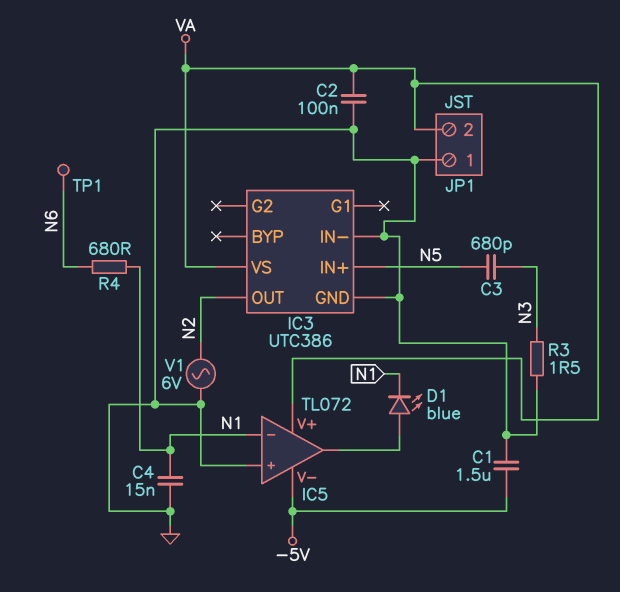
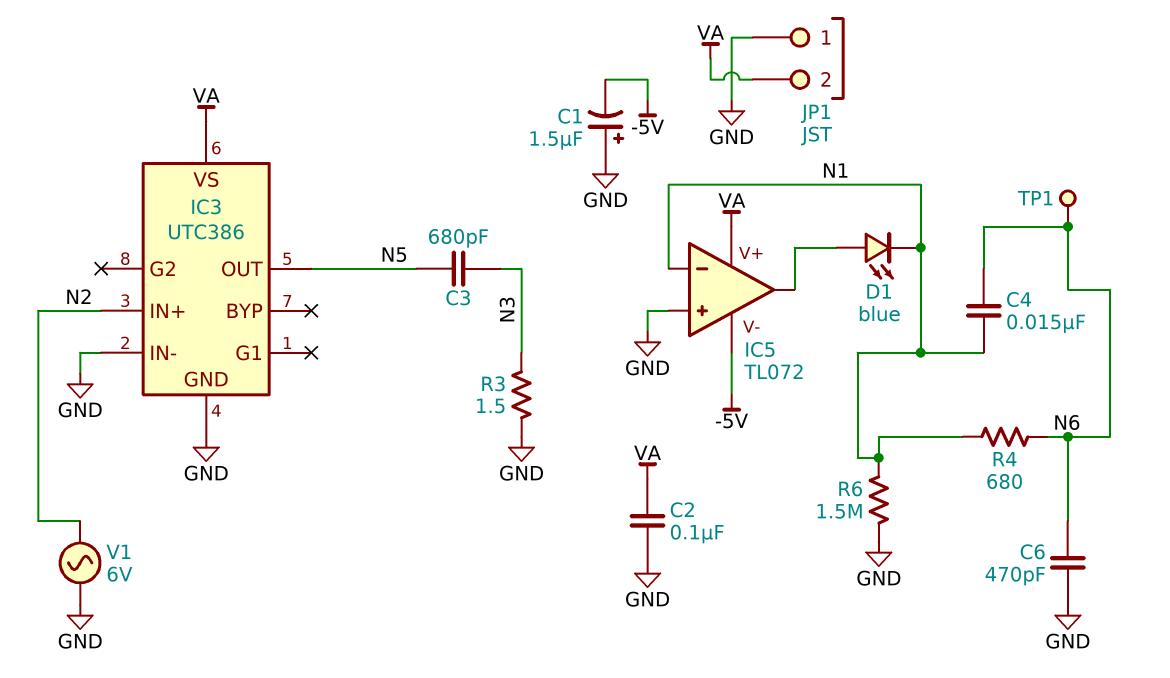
C1: 1.5uF (-5V, GND) -> 1.5uF (plus GND, minus -5V)
C4: 15nF (GND, N1) -> 15nF (N1, N6)
C6: none -> 470pF (GND, N6)
IC3 pin IN+: N5 -> N2
IC3 pin OUT: N2 -> N5
R6: none -> 1.5M (GND, N1)

